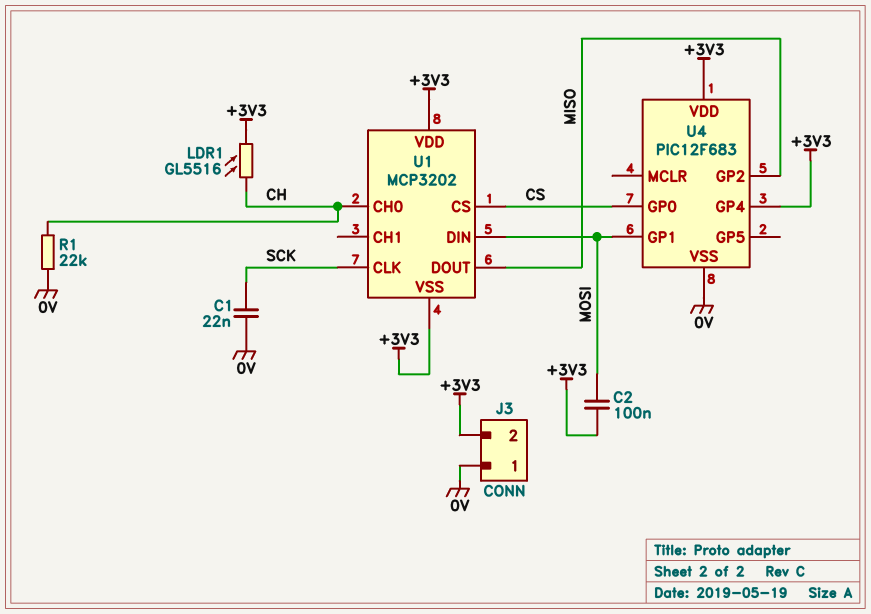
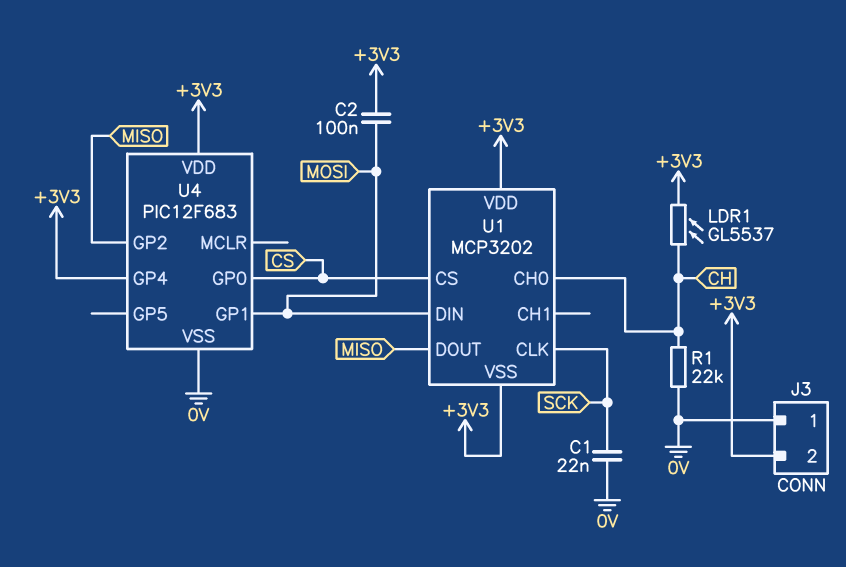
LDR1: GL5516 (+3V3, CH) -> GL5537 (+3V3, CH)

